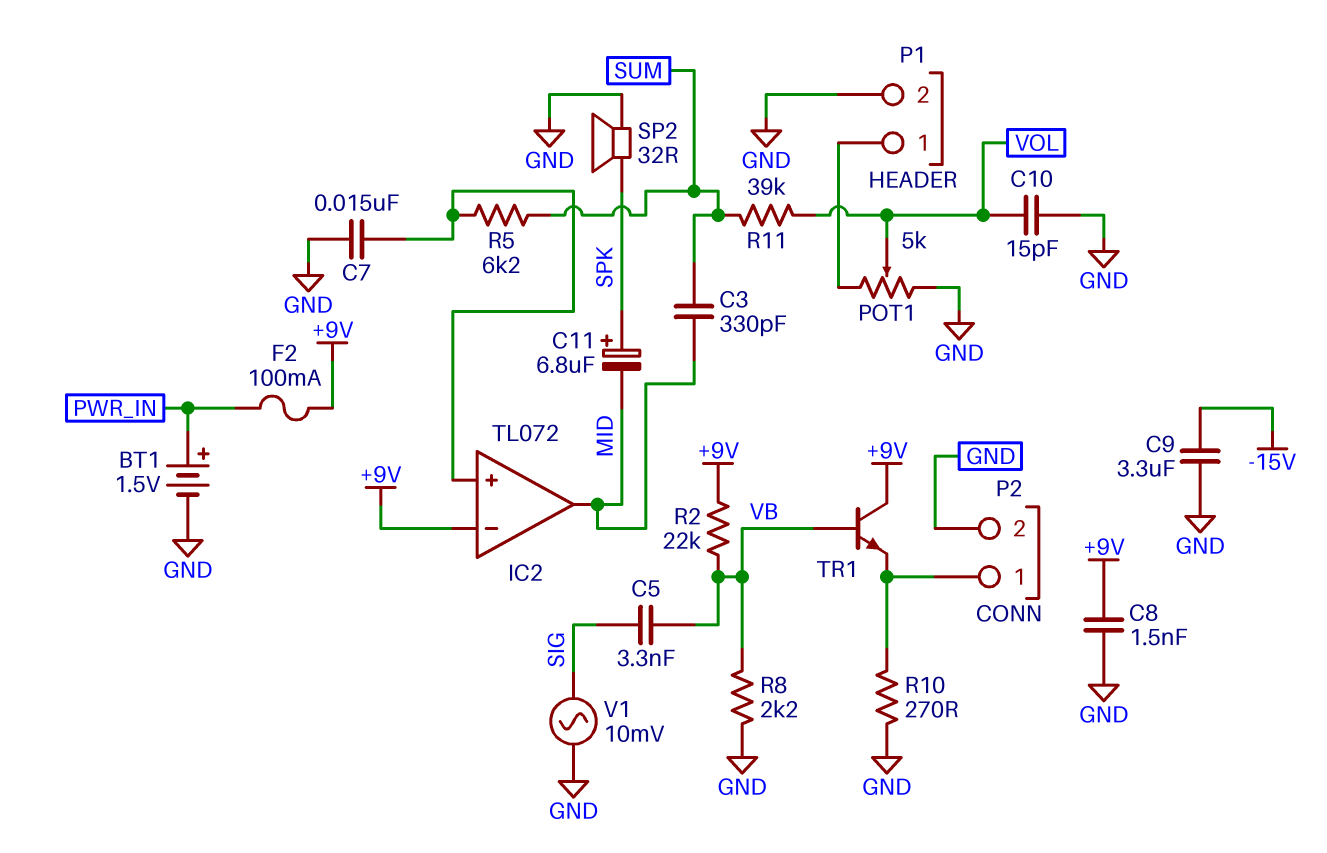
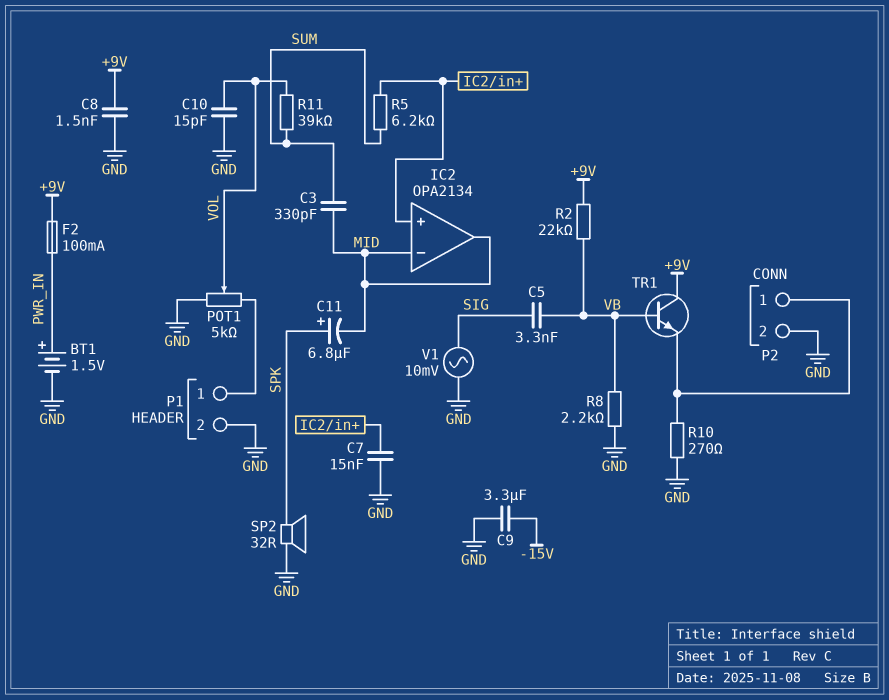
IC2: TL072 -> OPA2134
IC2 pin in-: +9V -> MID

